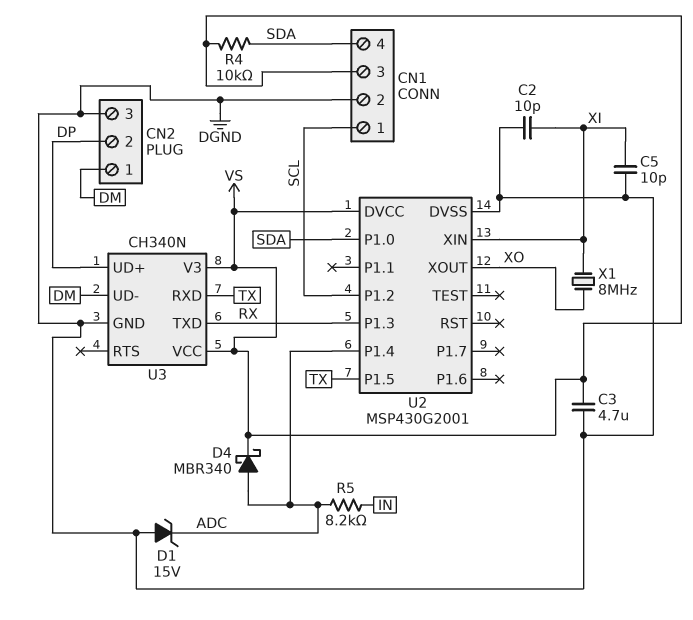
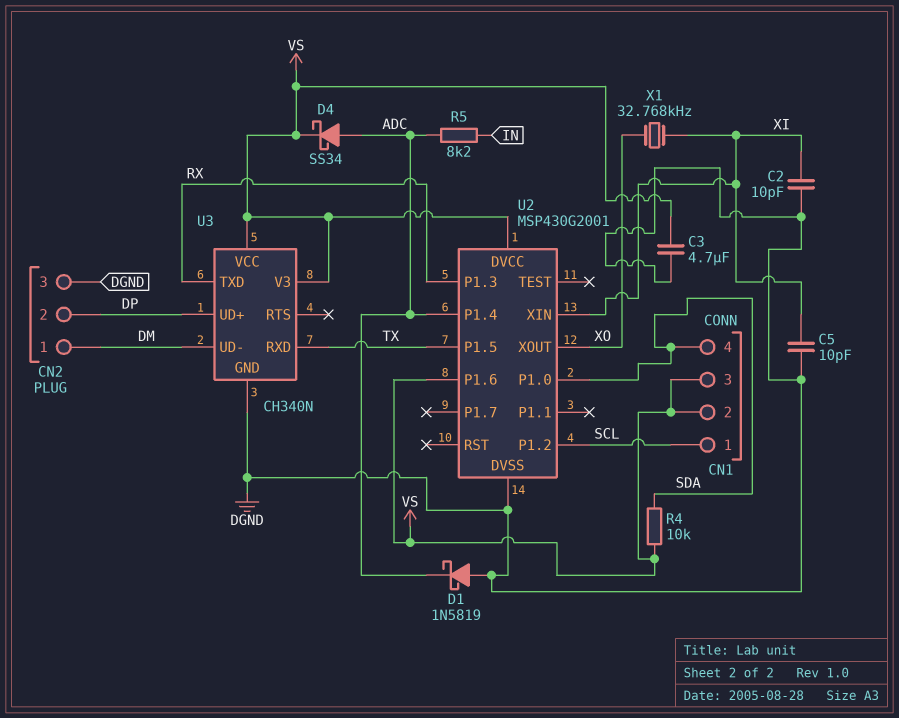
CN1 pin 2: DGND -> VS
D1: zener 15V (A DGND, K ADC) -> schottky 1N5819 (A DGND, K ADC)
D4: schottky MBR340 (A ADC, K VS) -> schottky SS34 (A ADC, K VS)
U2 pin P1.6: none -> VS
X1: 8MHz (XI, XO) -> 32.768kHz (XI, XO)

